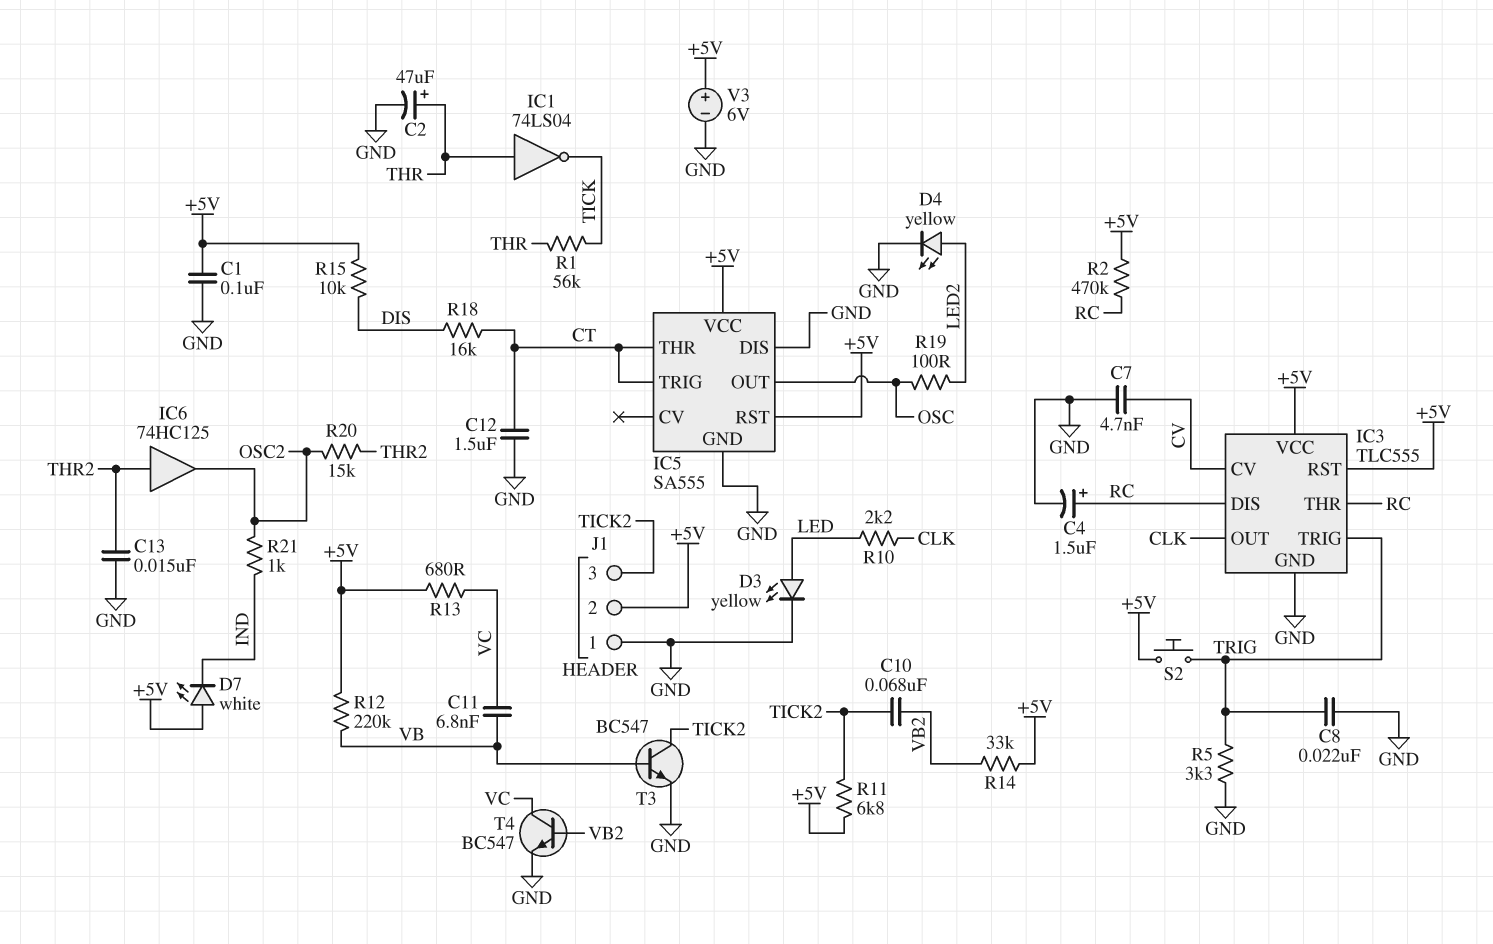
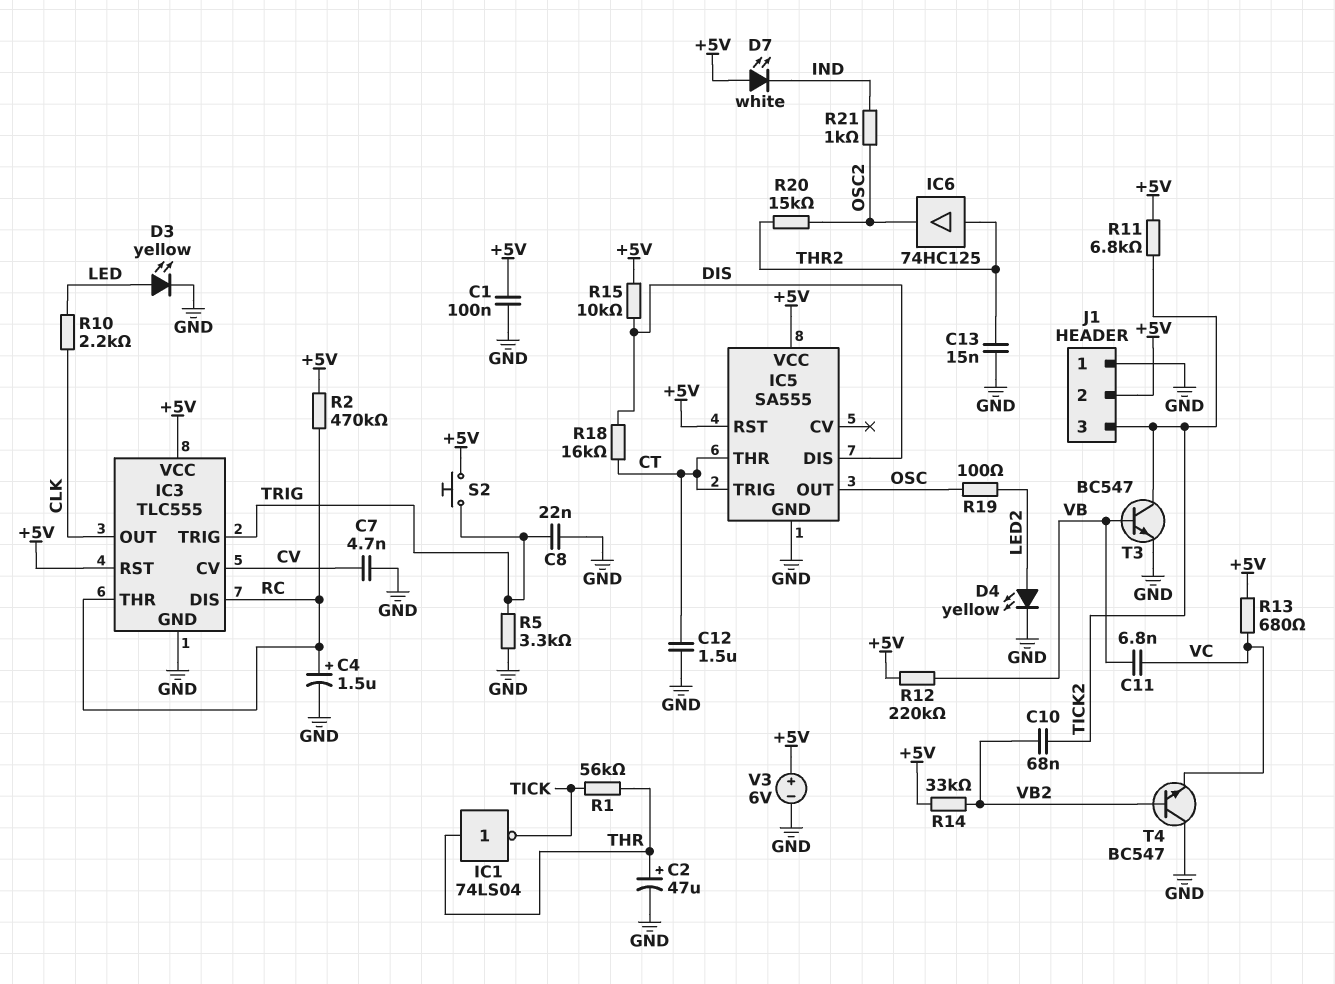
IC5 pin DIS: GND -> DIS
T4: NPN BC547 (B VB2, C VC, E GND) -> NPN BC547 (B VB2, C GND, E VC)

